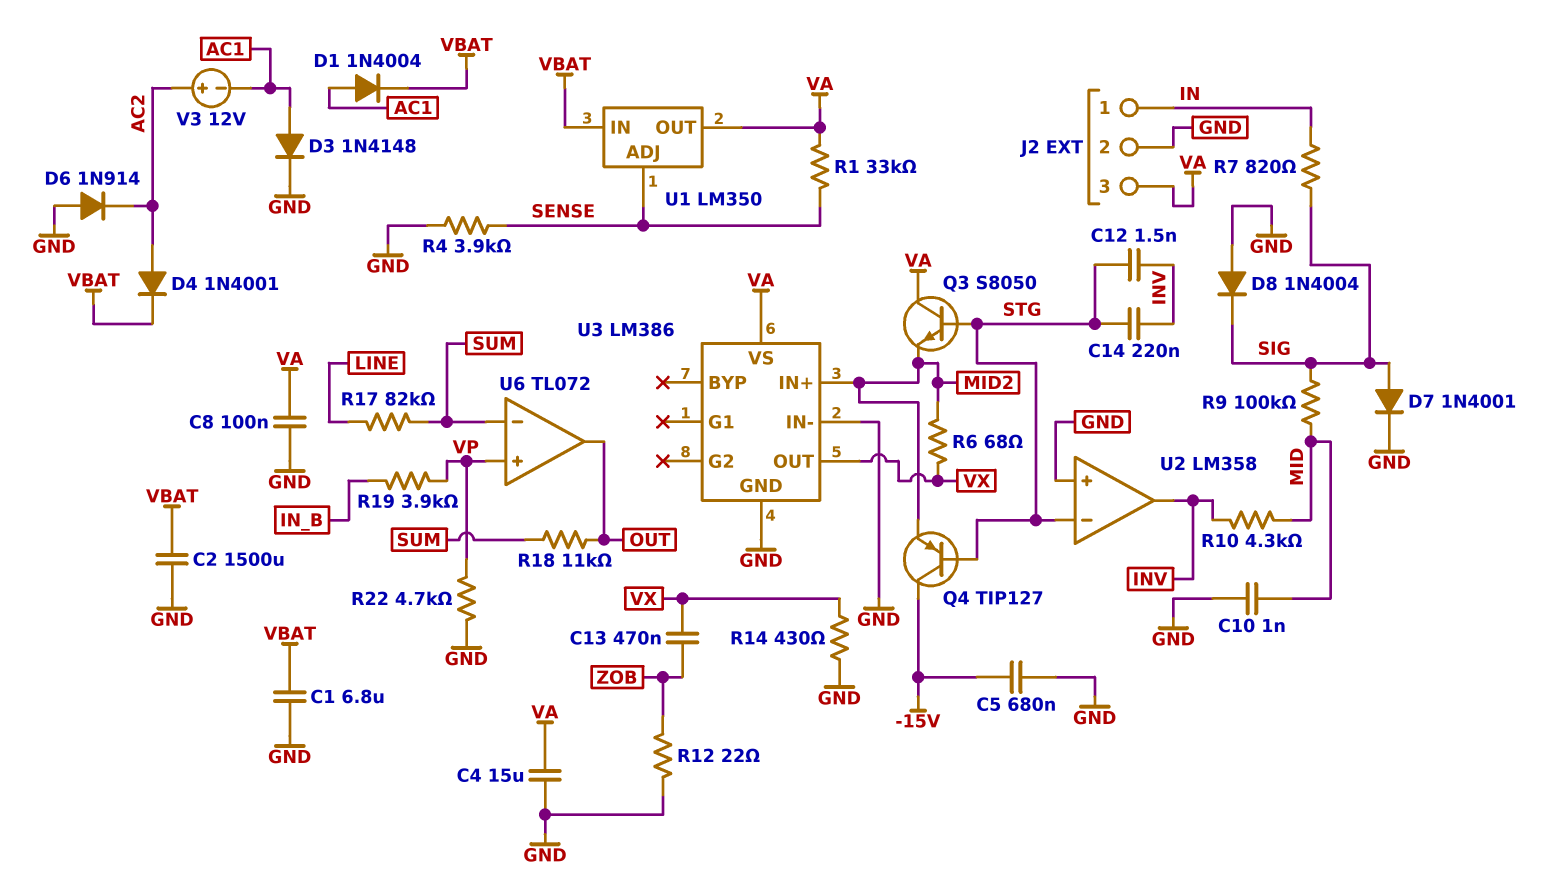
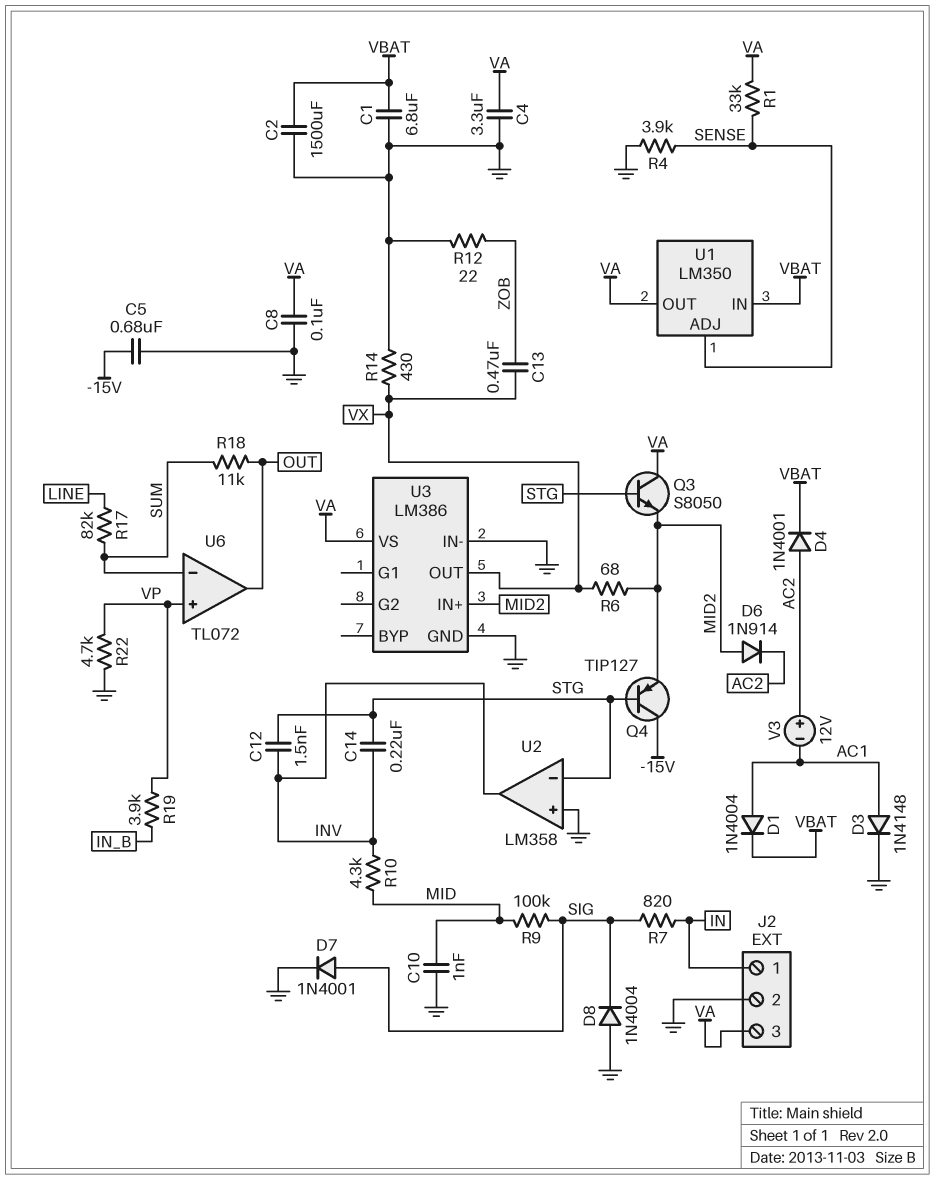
C4: 15uF (GND, VA) -> 3.3uF (GND, VA)
D6: diode 1N914 (A GND, K AC2) -> diode 1N914 (A MID2, K AC2)

